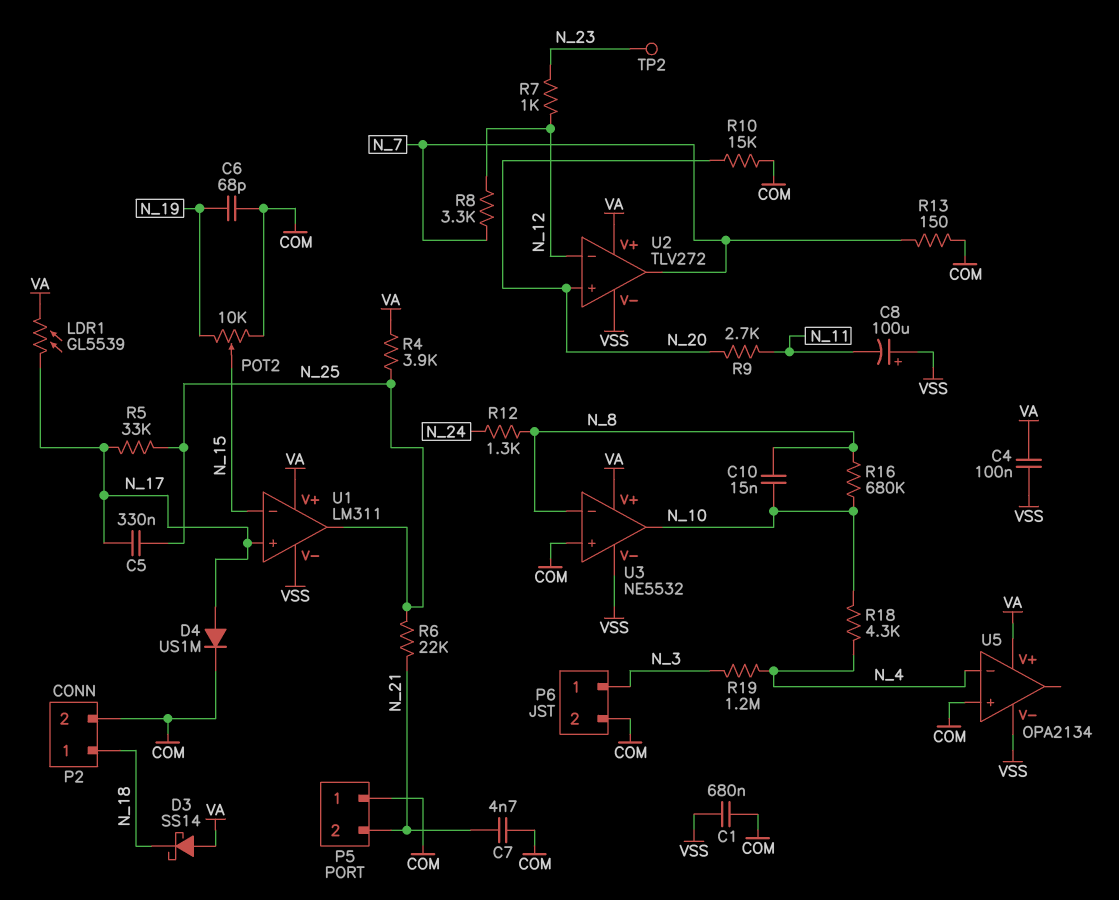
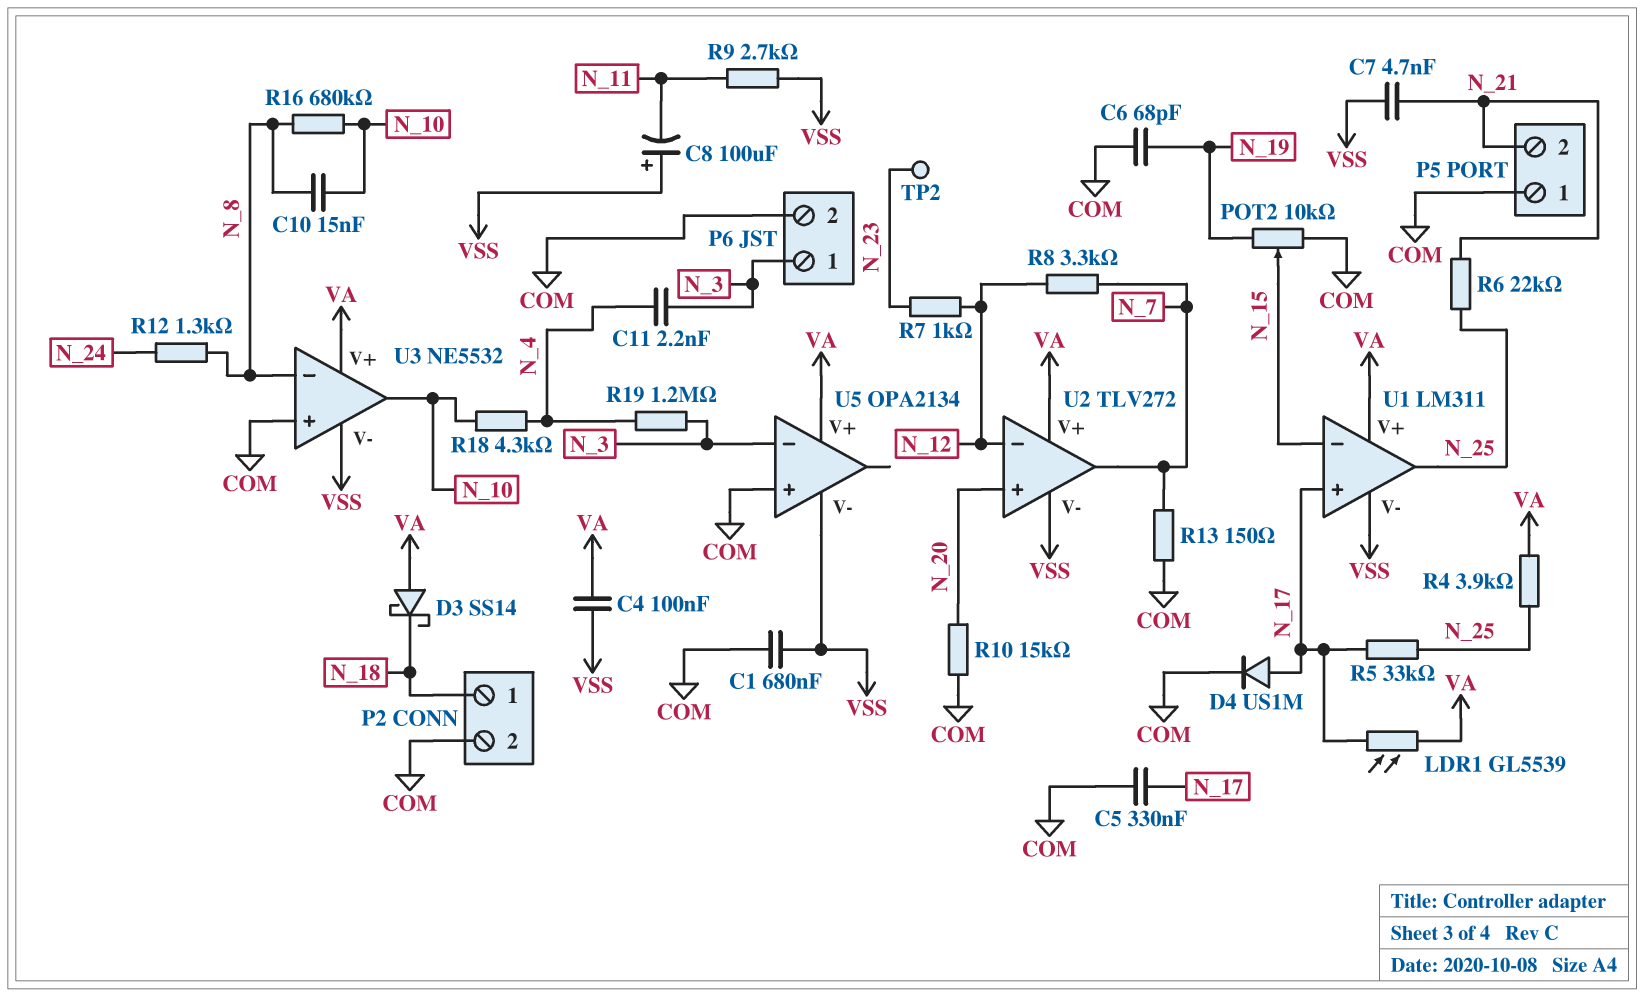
C5: 330nF (N_17, N_25) -> 330nF (COM, N_17)
C7: 4.7nF (COM, N_21) -> 4.7nF (N_21, VSS)
C11: none -> 2.2nF (N_3, N_4)
R9: 2.7k (N_11, N_20) -> 2.7k (N_11, VSS)
U5 pin in-: N_4 -> N_3

